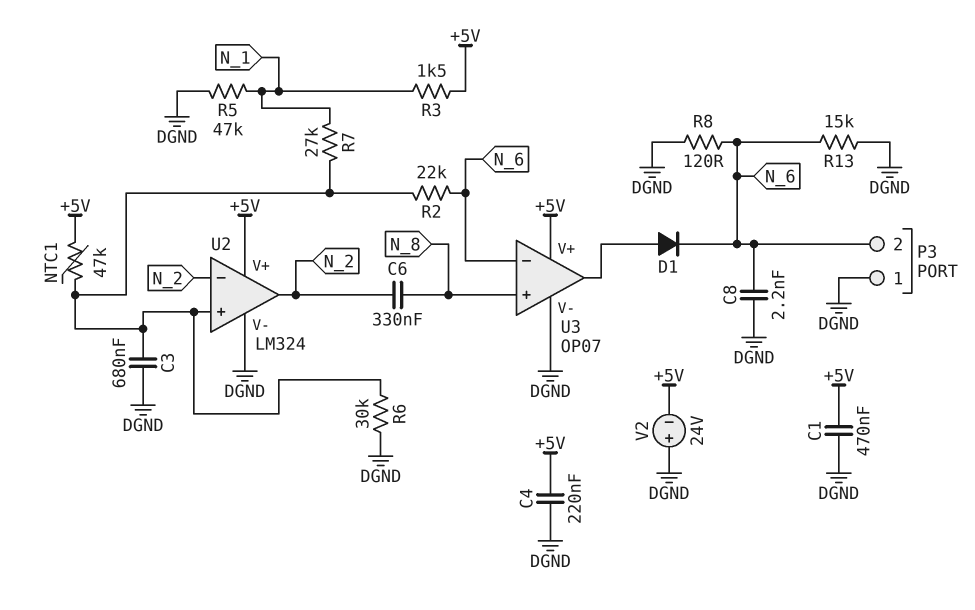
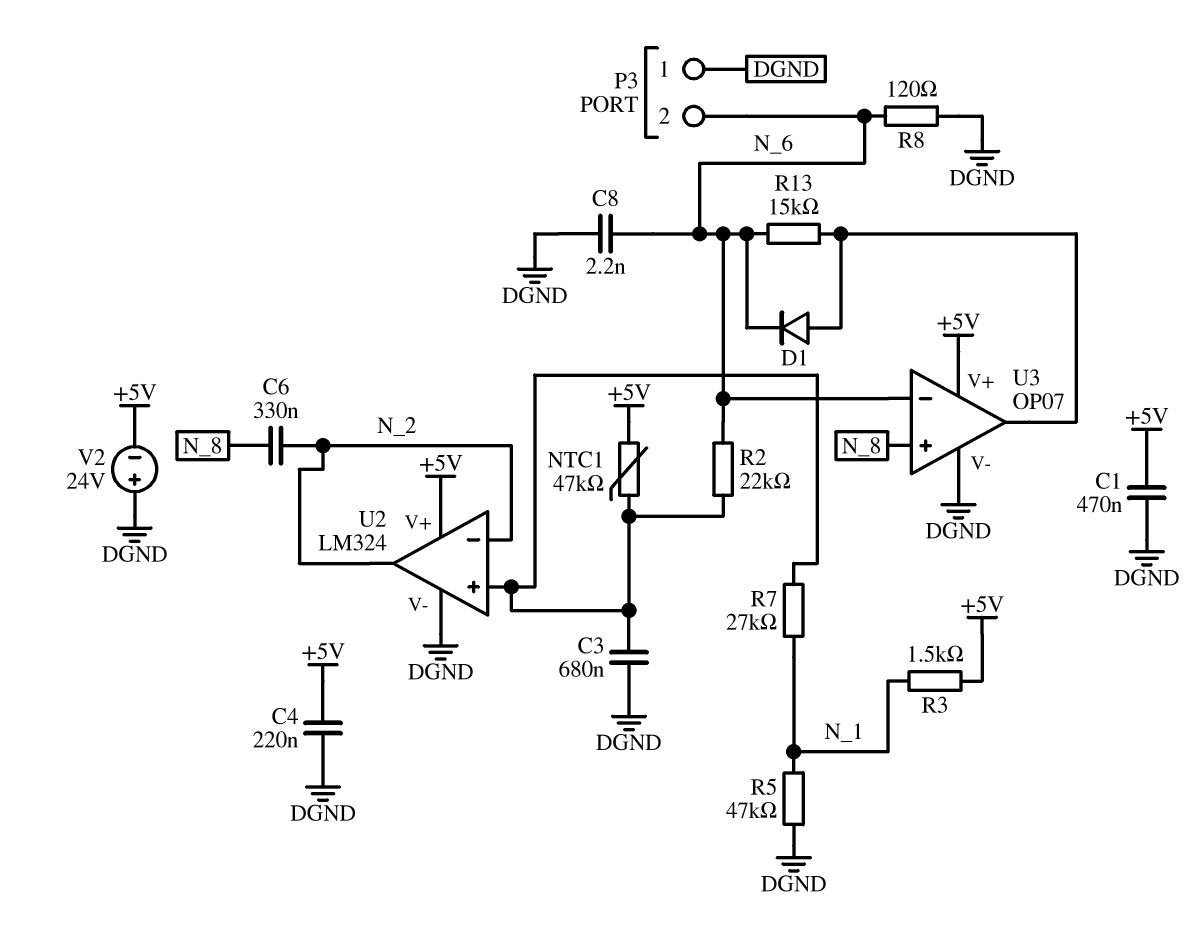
R6: 30k (DGND, U2/in+) -> none
R13: 15k (DGND, N_6) -> 15k (N_6, U3/out)

